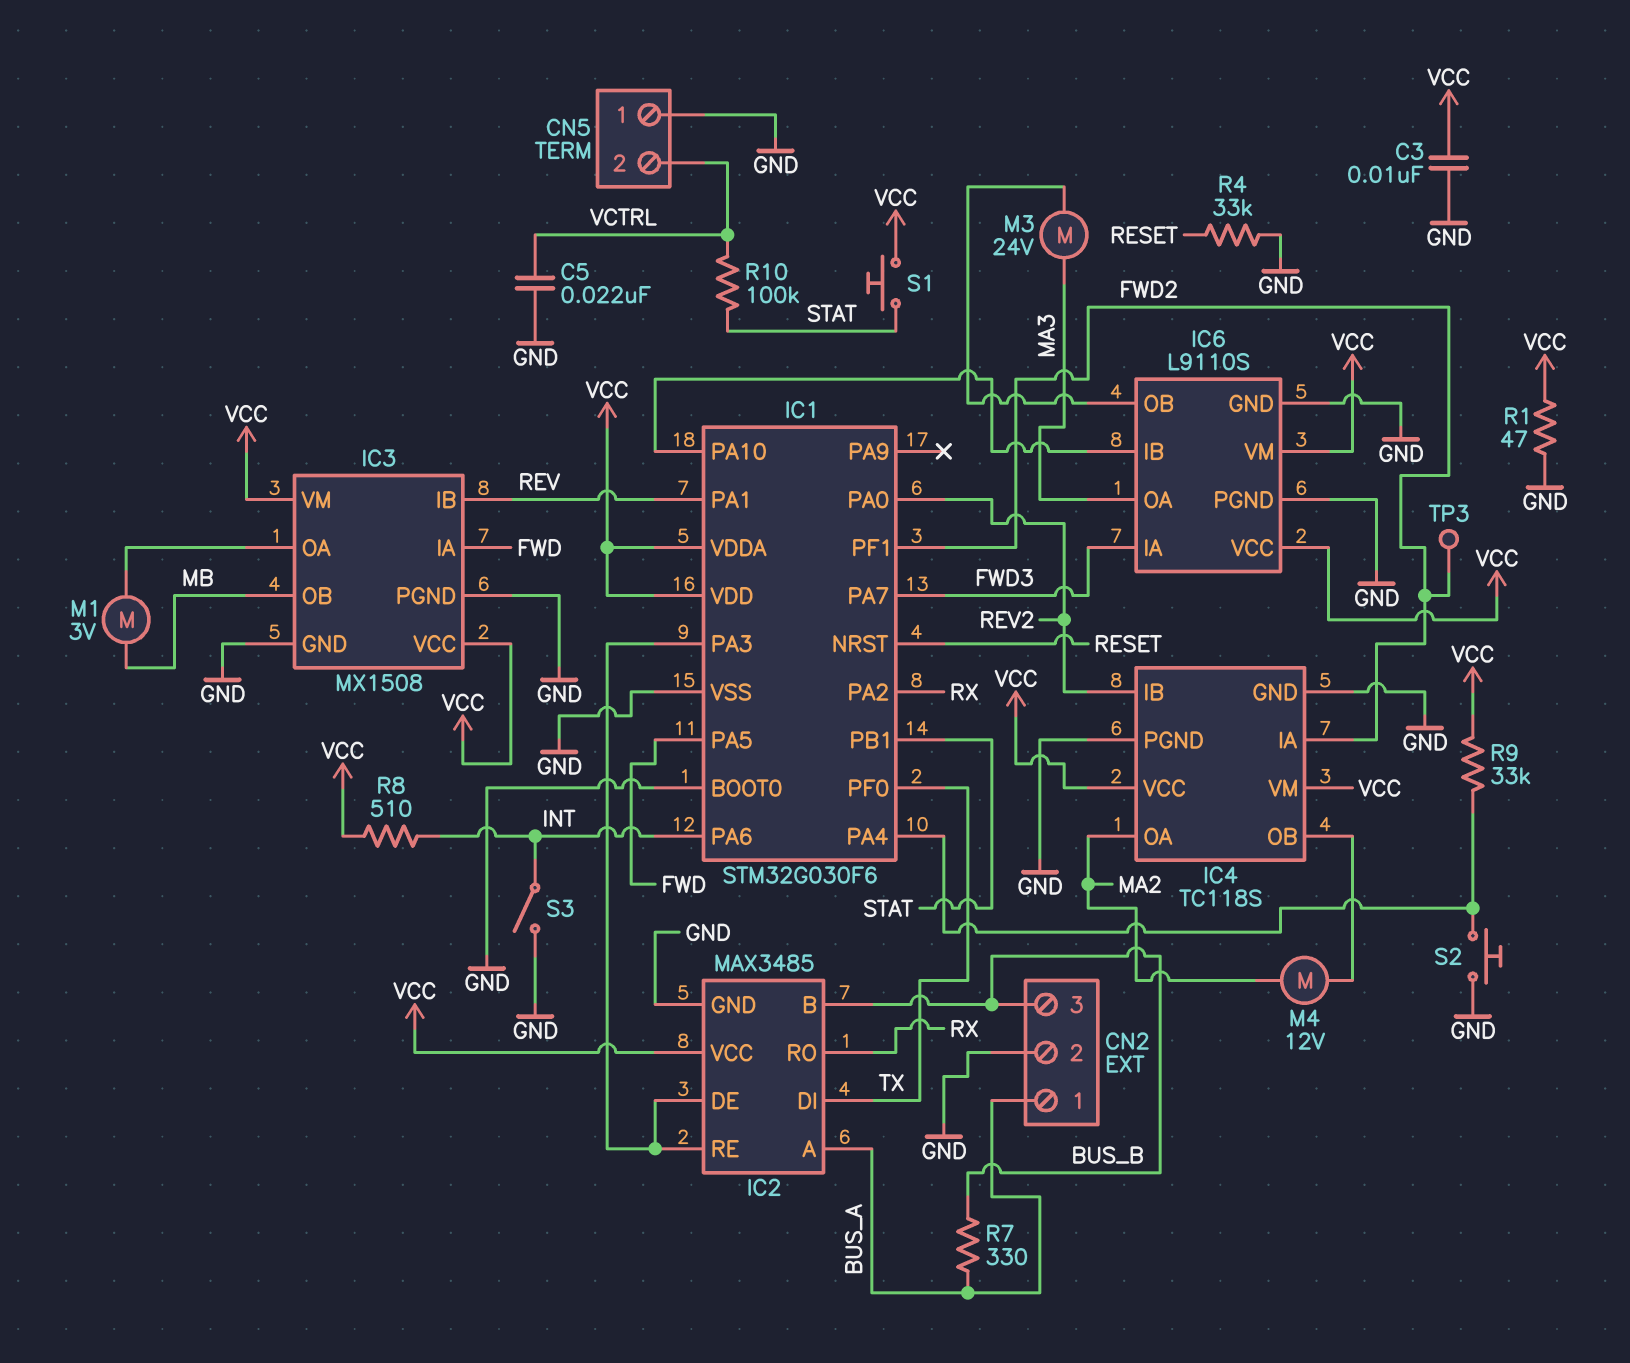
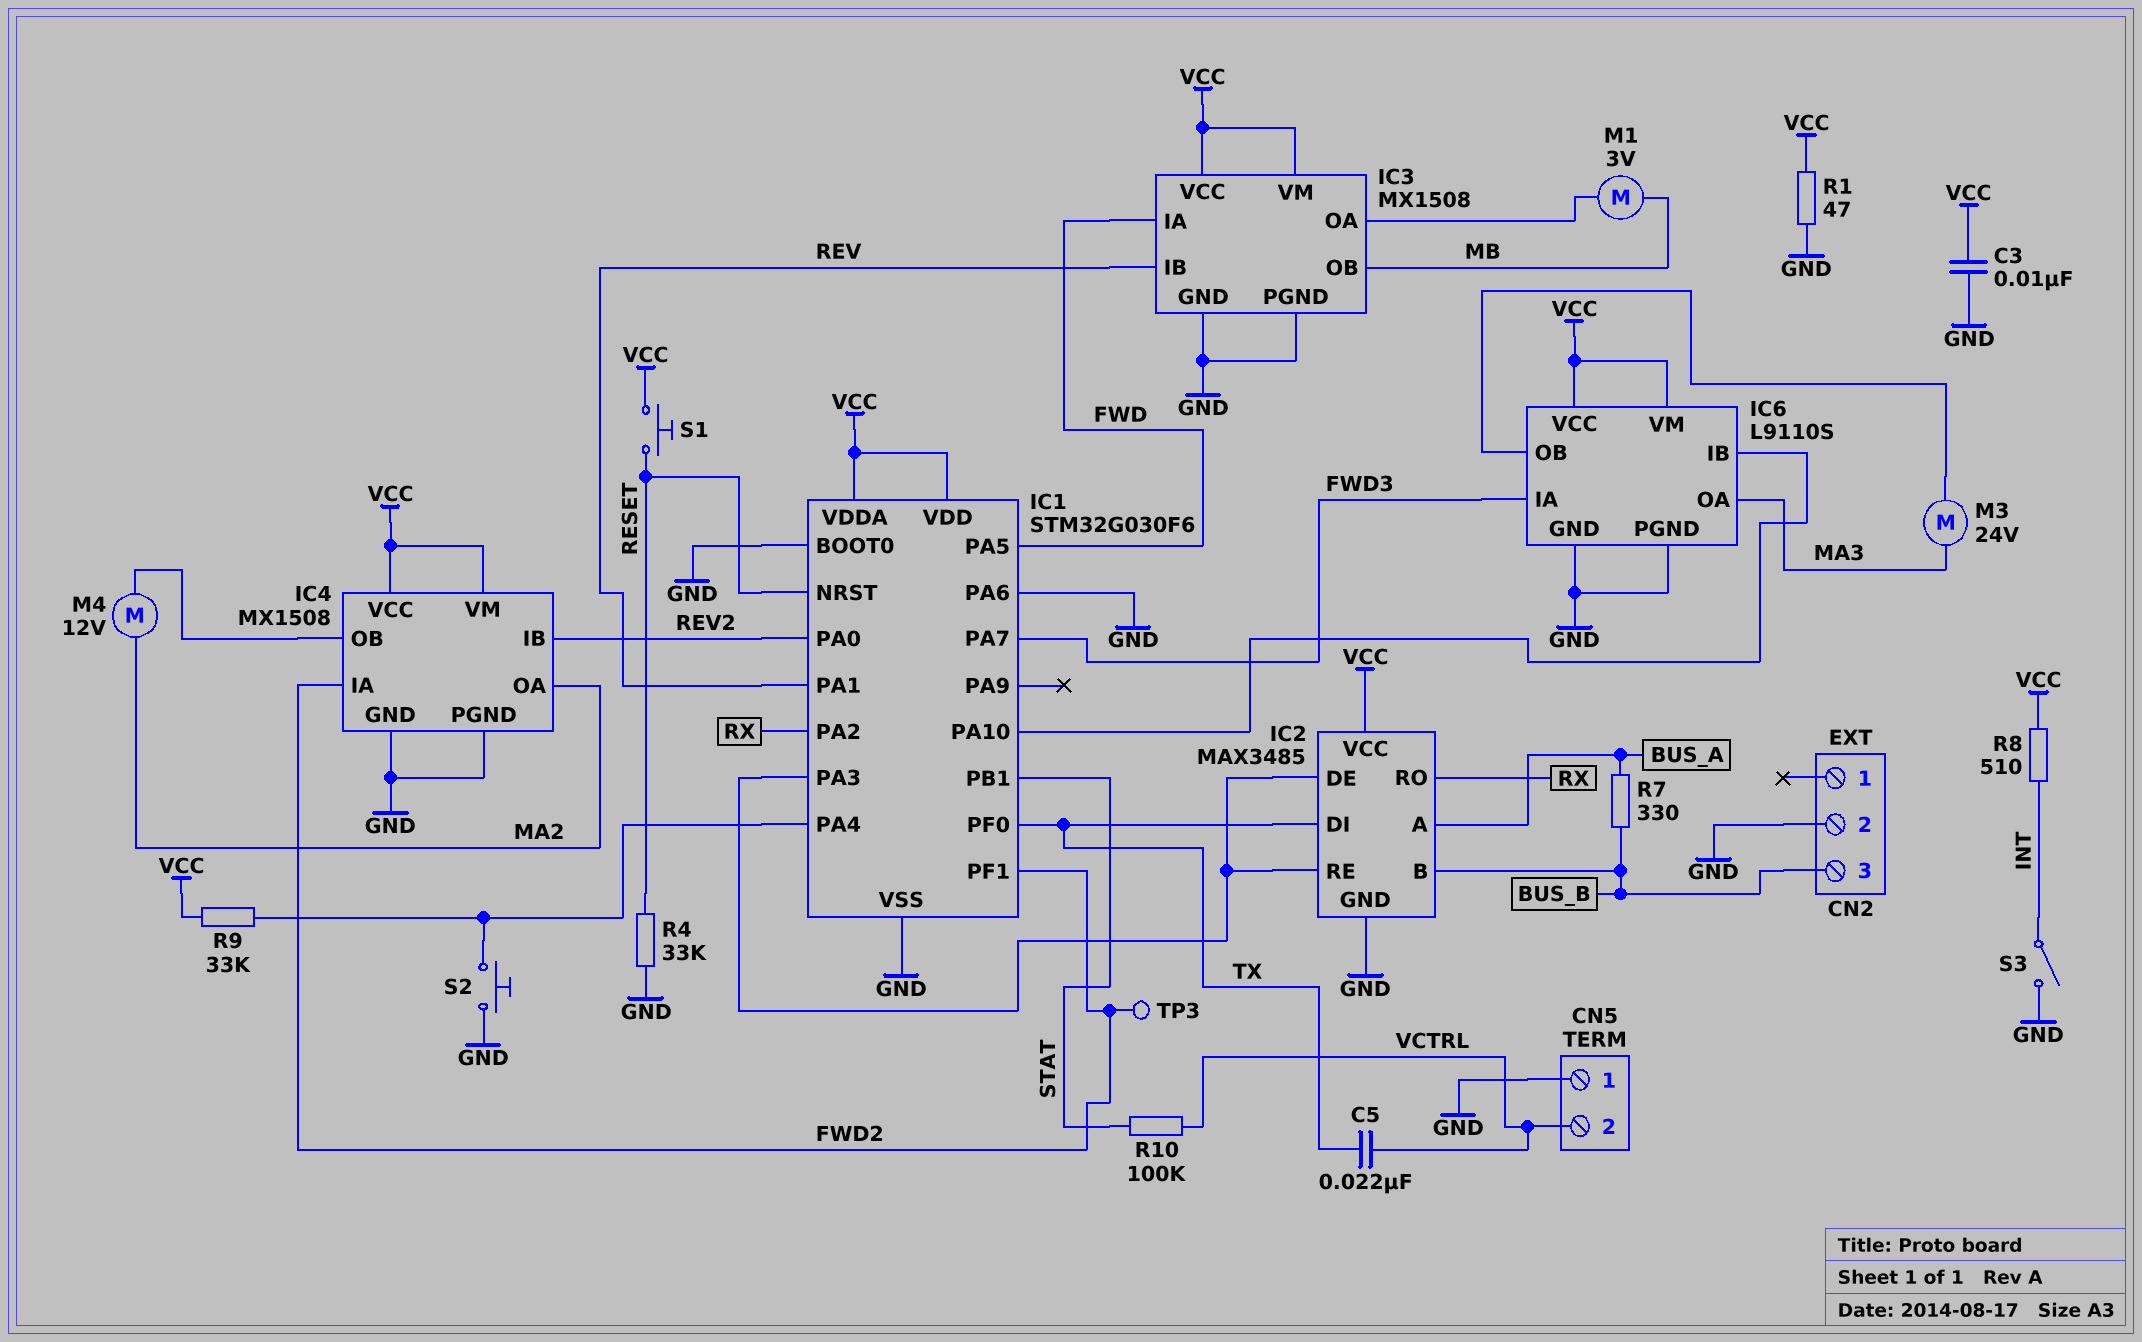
C5: 22nF (GND, VCTRL) -> 22nF (TX, VCTRL)
CN2 pin 1: BUS_A -> none
IC1 pin PA6: INT -> GND
IC4: TC118S -> MX1508
S1: button (STAT, VCC) -> button (RESET, VCC)

